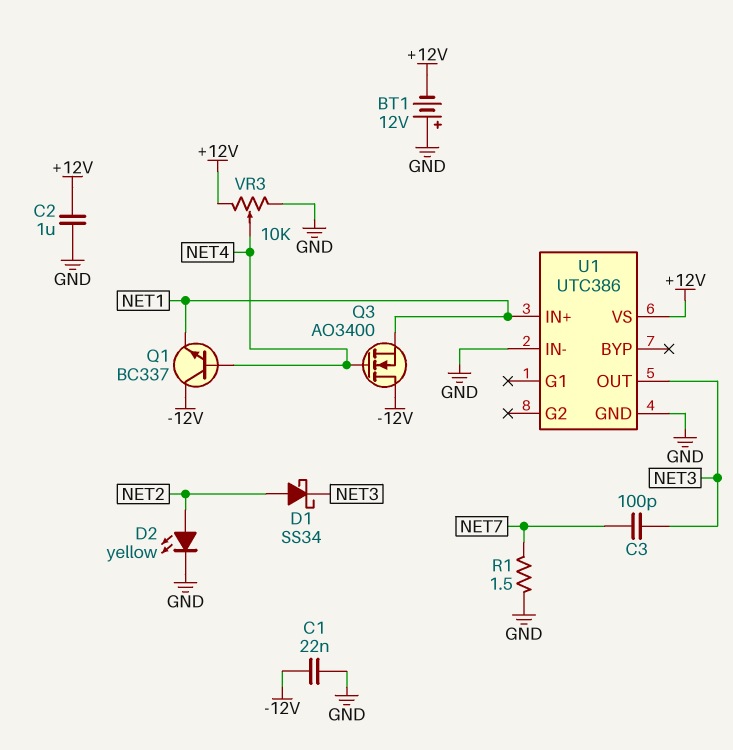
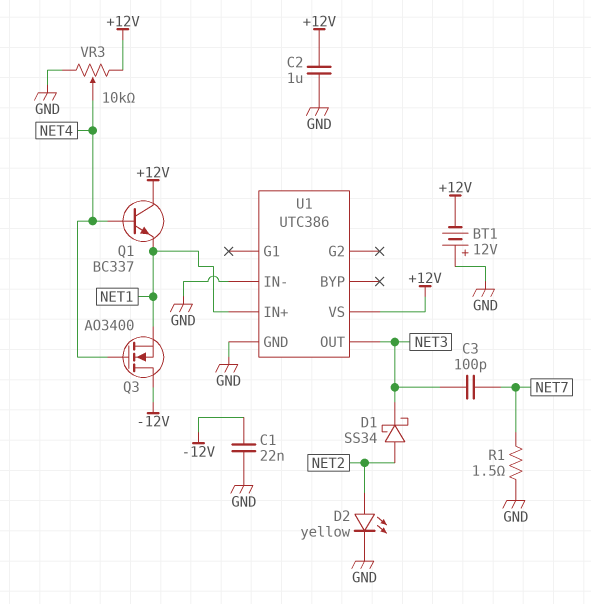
Q1: NPN BC337 (B NET4, C -12V, E NET1) -> NPN BC337 (B NET4, C +12V, E NET1)

